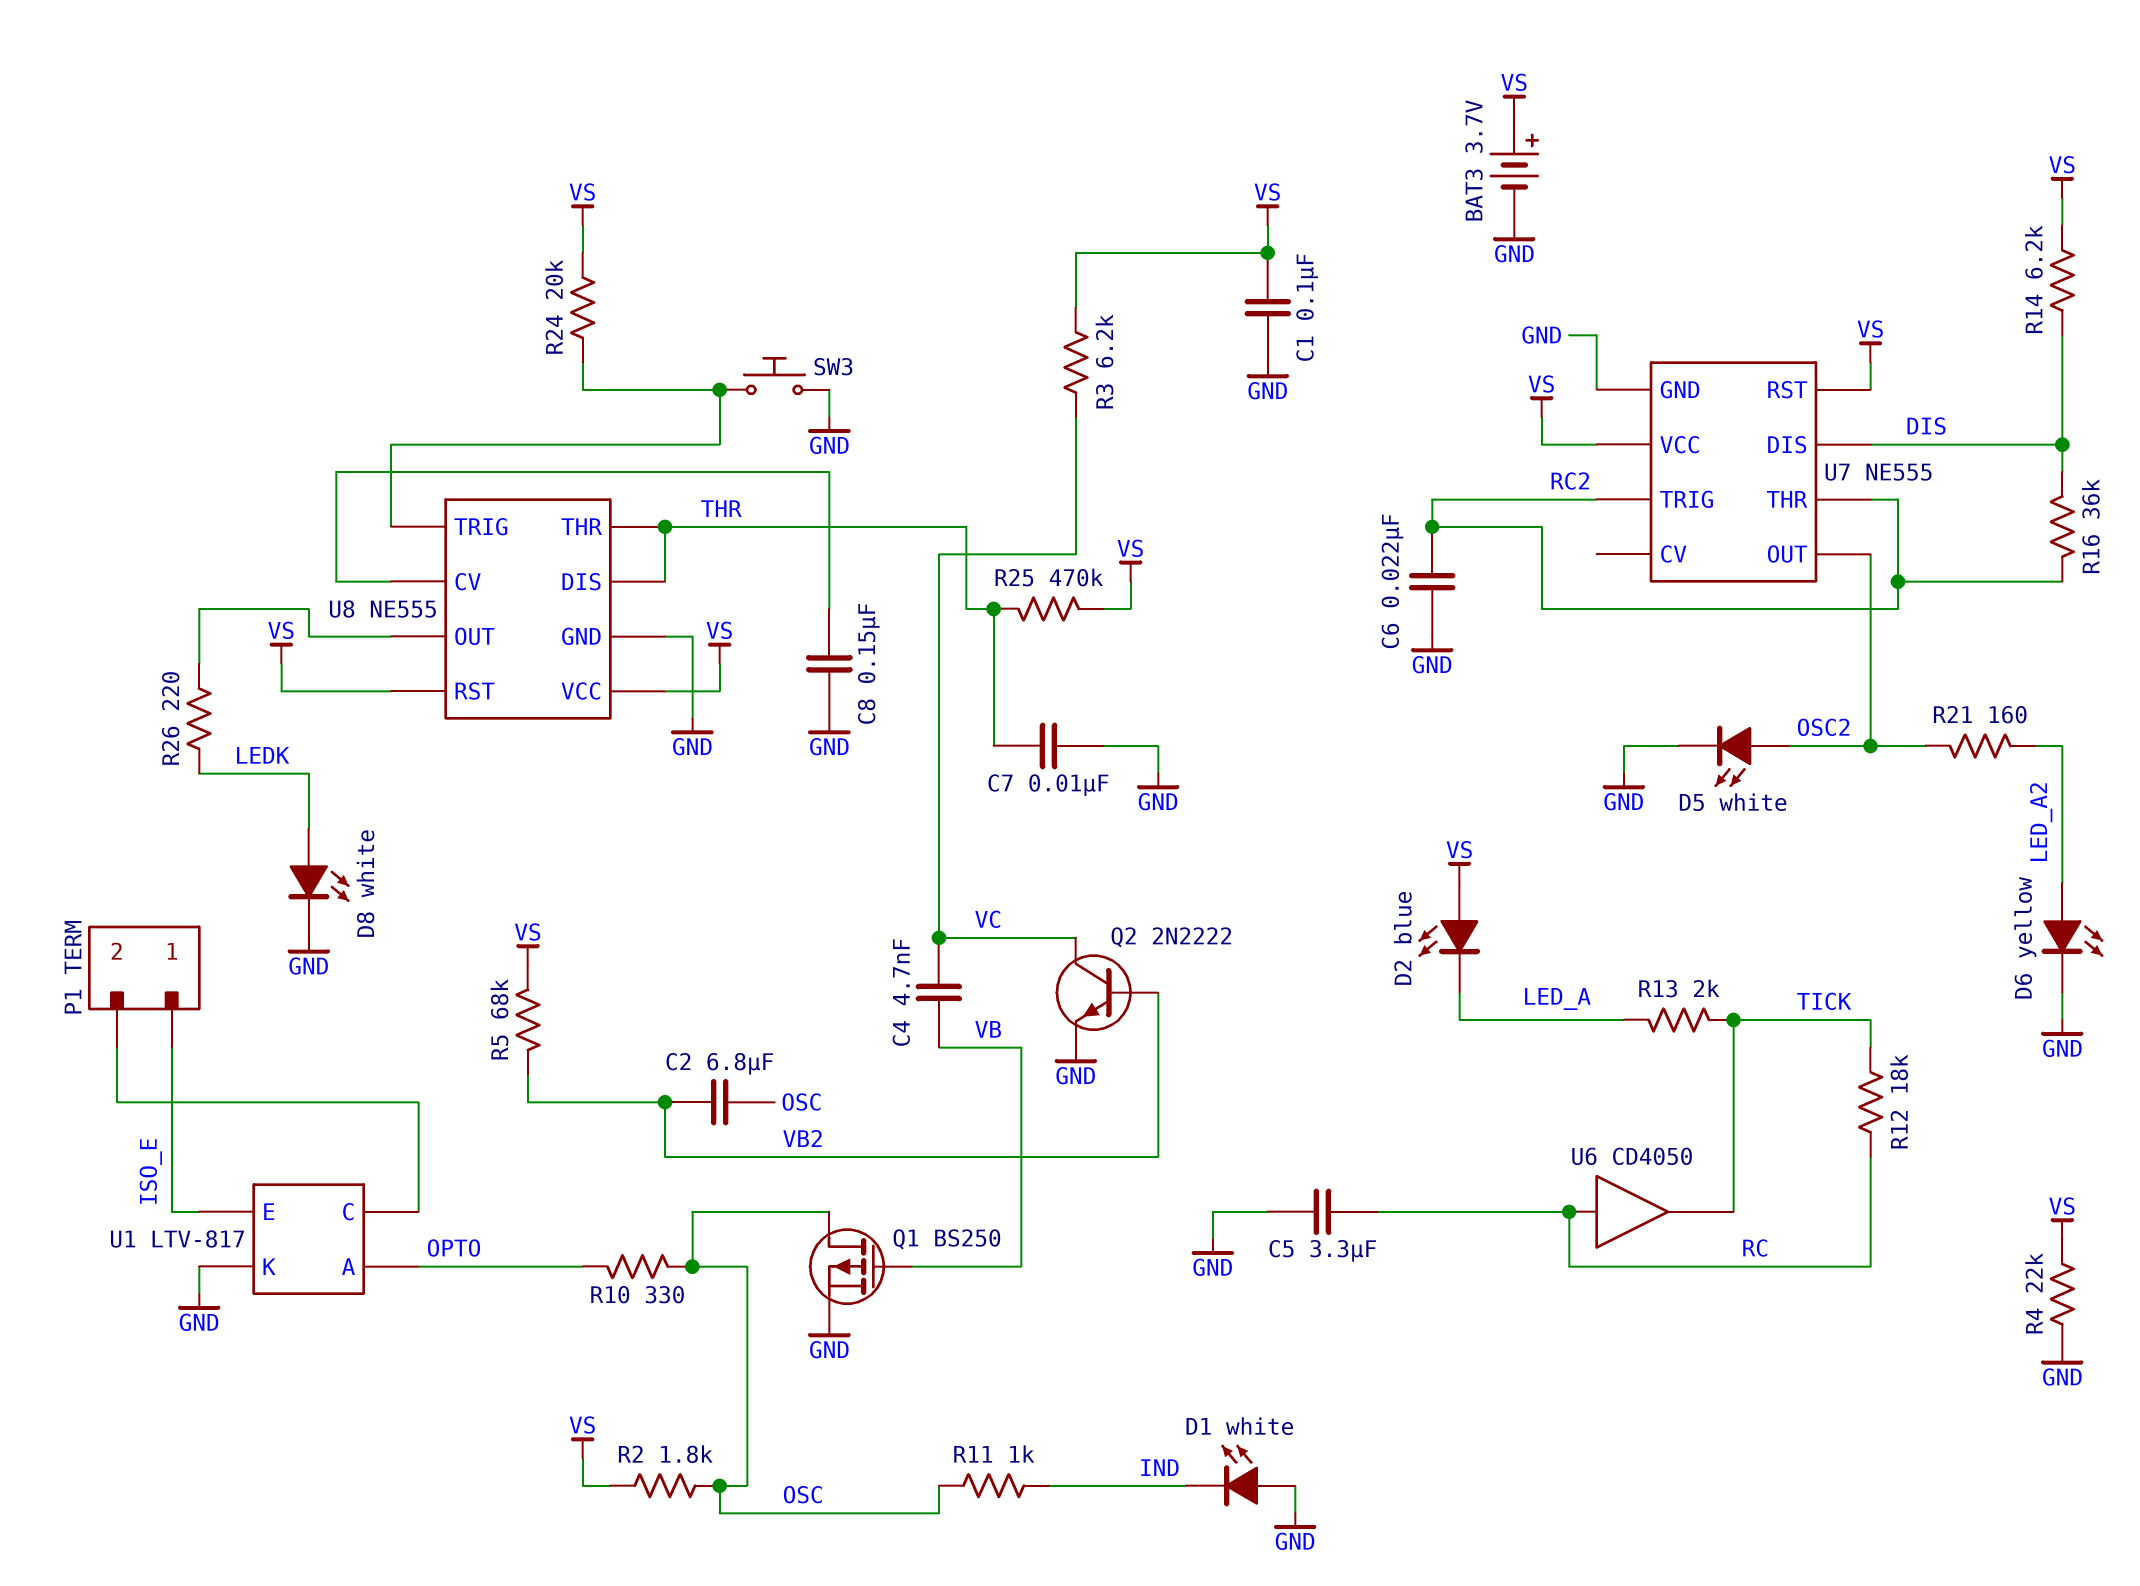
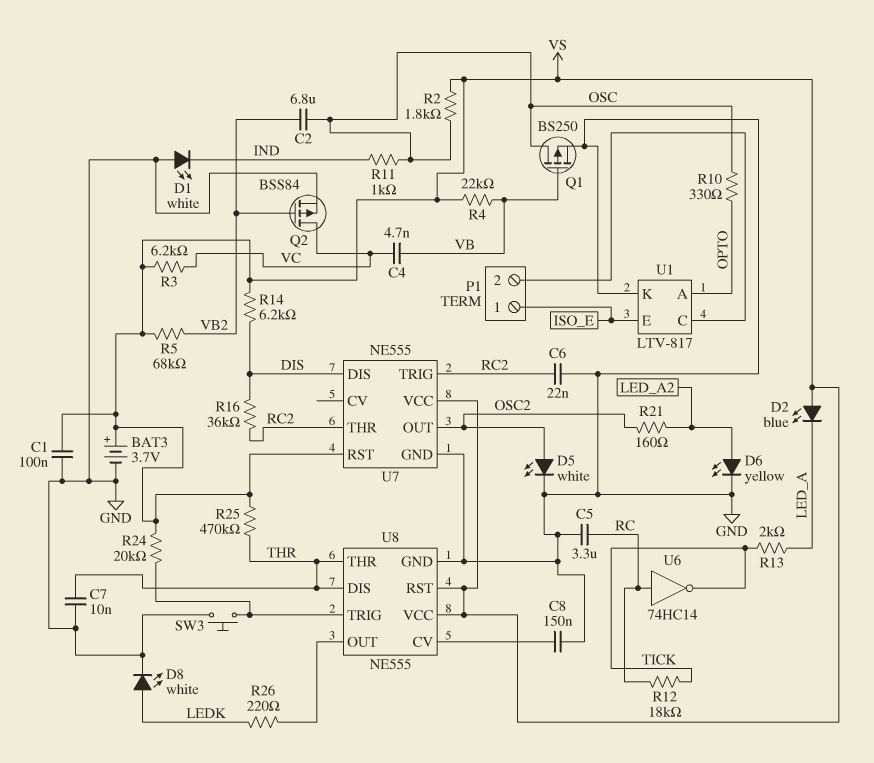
Q2: NPN 2N2222 (B VB2, C VC, E GND) -> PMOS BSS84 (G VB2, D VC, S GND)
R4: 22k (GND, VS) -> 22k (VB, VS)
U6: buffer CD4050 (in RC, out TICK) -> NOT 74HC14 (in RC, out TICK)

